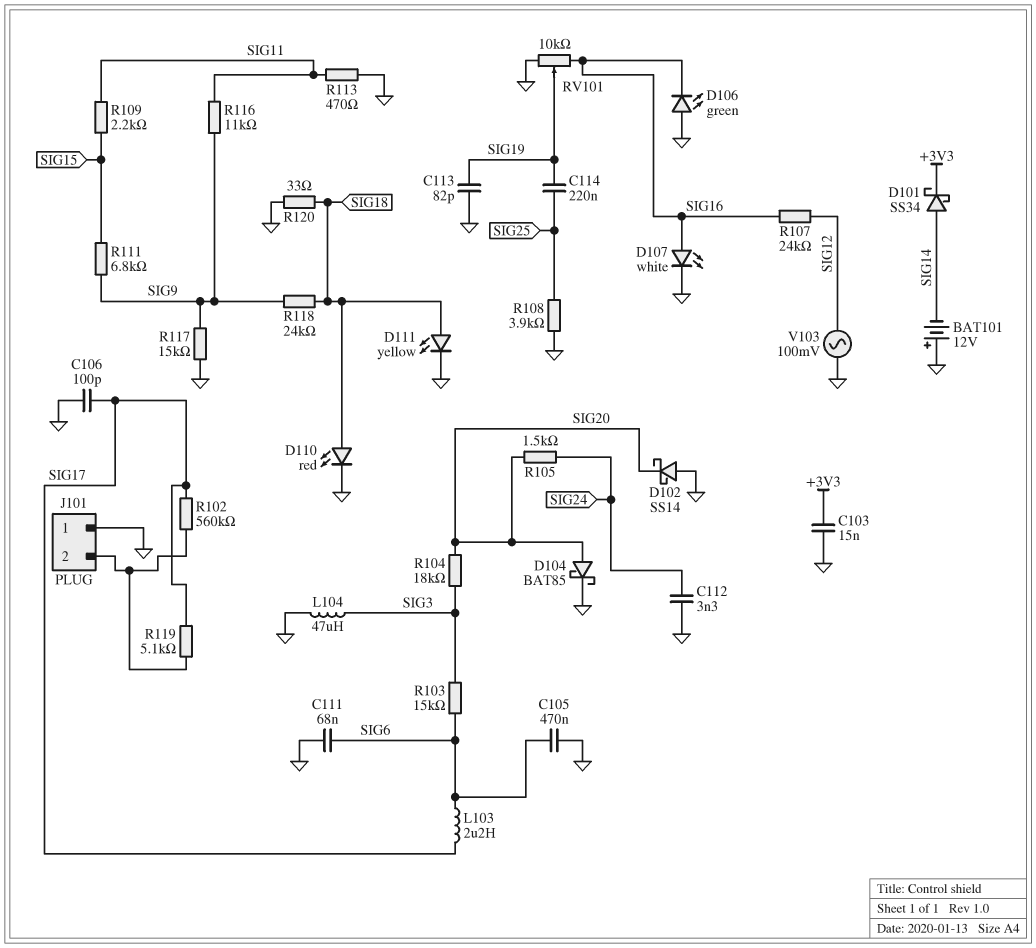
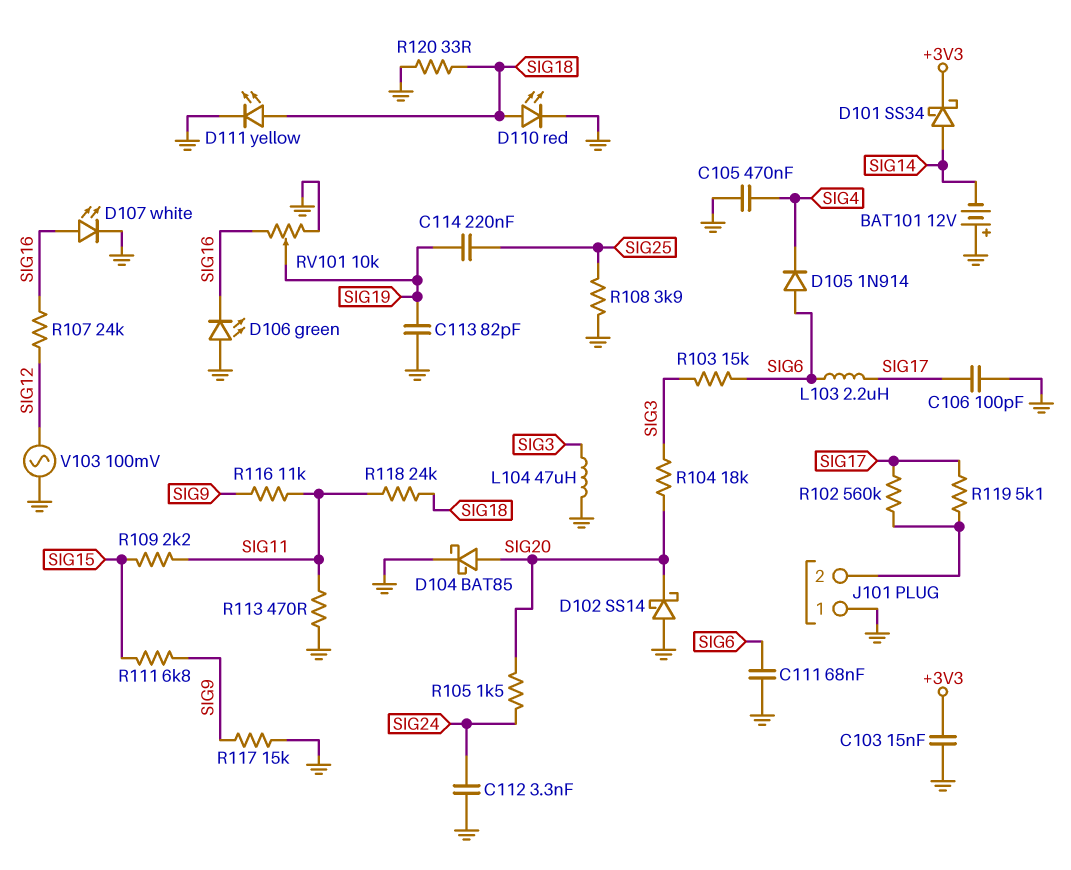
C105: 470nF (GND, SIG6) -> 470nF (GND, SIG4)
D105: none -> diode 1N914 (A SIG6, K SIG4)
R118: 24k (SIG9, SIG18) -> 24k (SIG11, SIG18)

